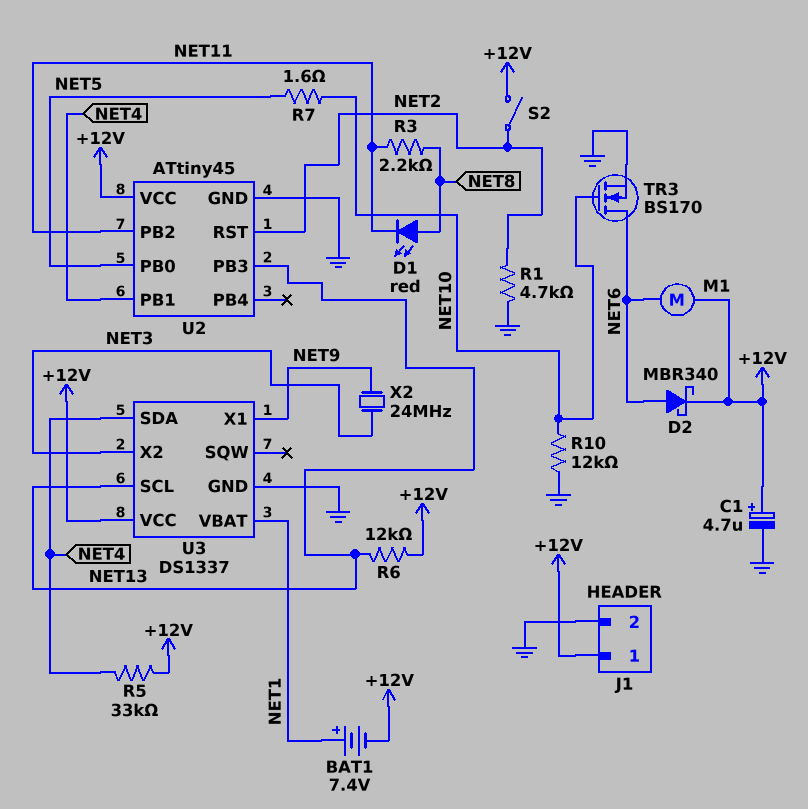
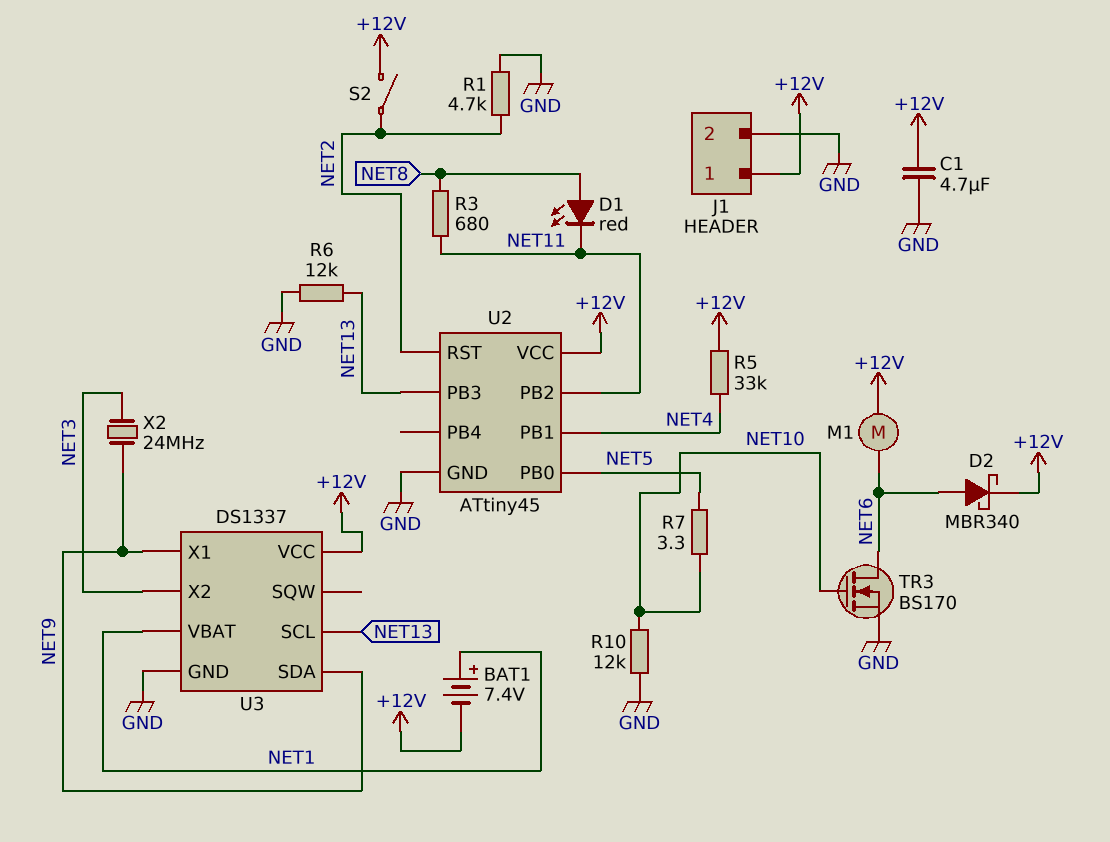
C1: 4.7uF (plus +12V, minus GND) -> 4.7uF (+12V, GND)
R3: 2.2k (NET8, NET11) -> 680 (NET8, NET11)
R6: 12k (+12V, NET13) -> 12k (GND, NET13)
R7: 1.6 (NET5, NET10) -> 3.3 (NET5, NET10)
U3 pin SDA: NET4 -> NET9

